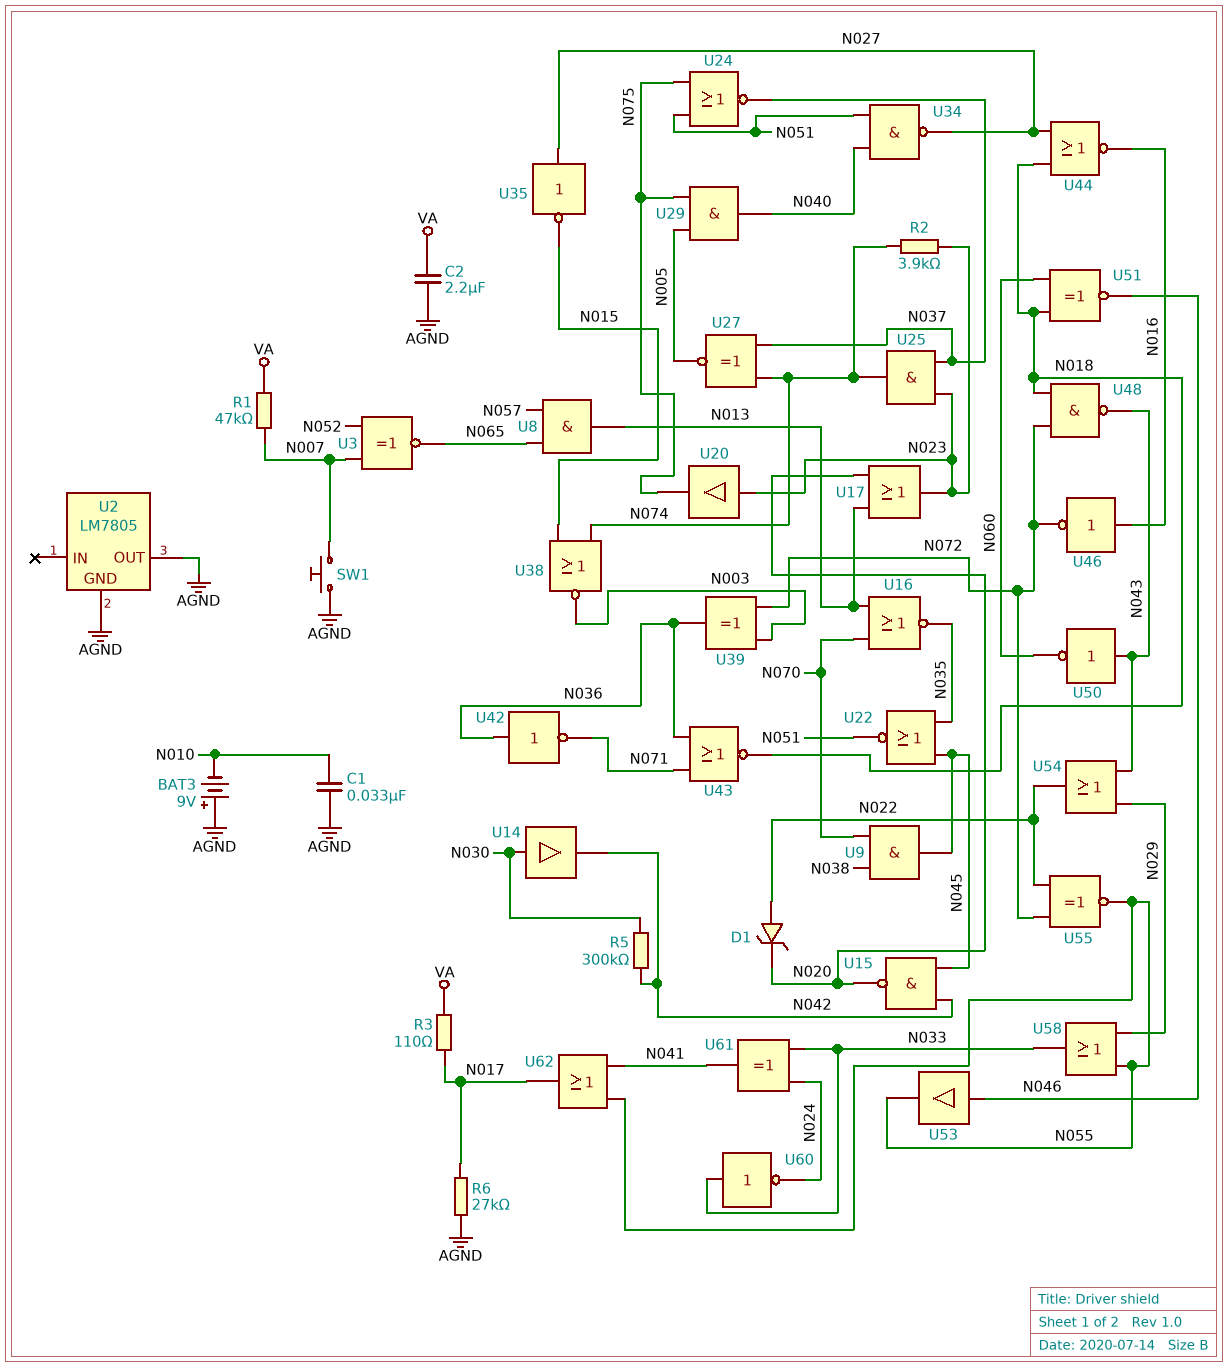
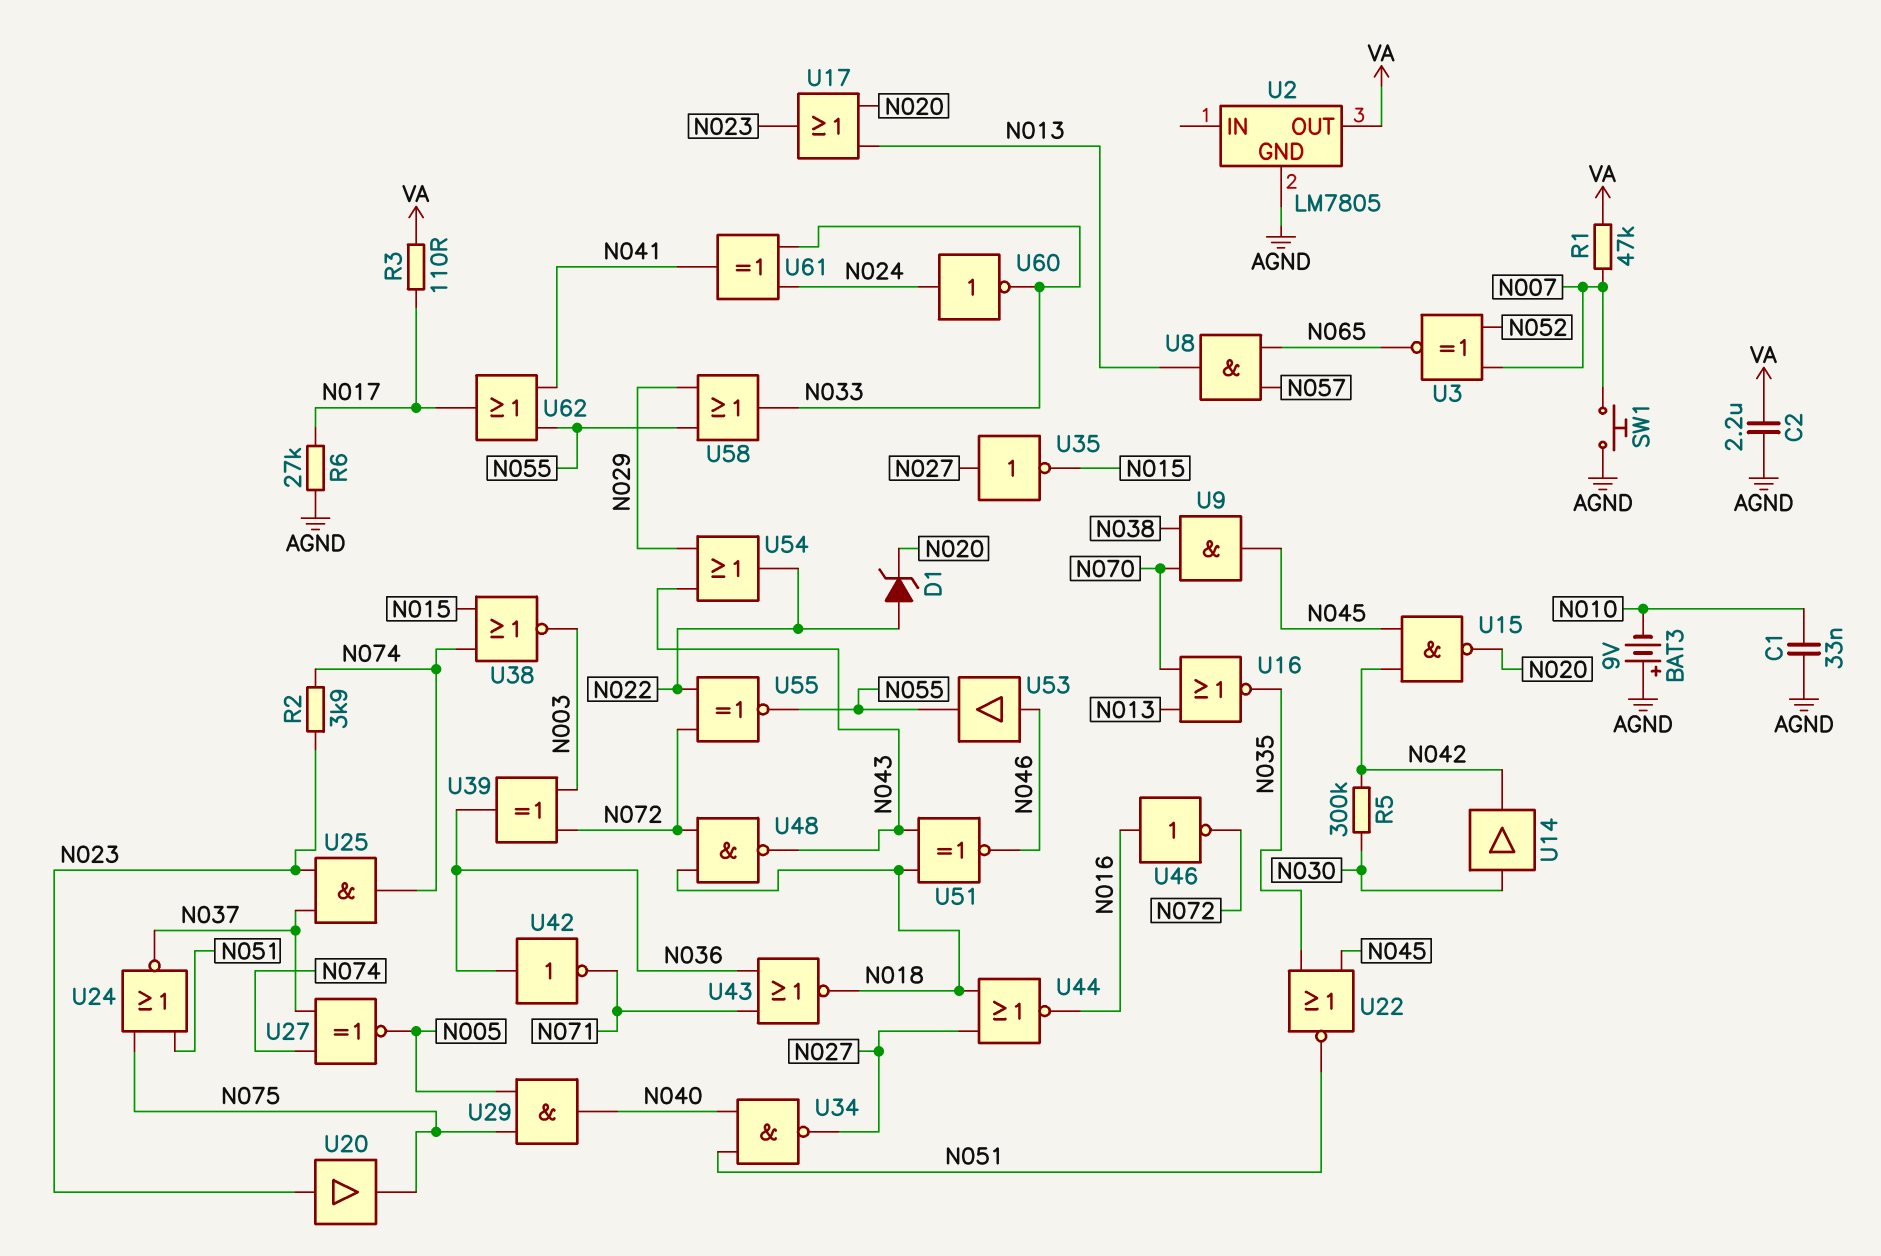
U2 pin OUT: AGND -> VA
U50: NOT (in N043, out N060) -> none
U51: XNOR (in N018, in N060, out N046) -> XNOR (in N018, in N043, out N046)
U60: NOT (in N033, out N024) -> NOT (in N024, out N033)

